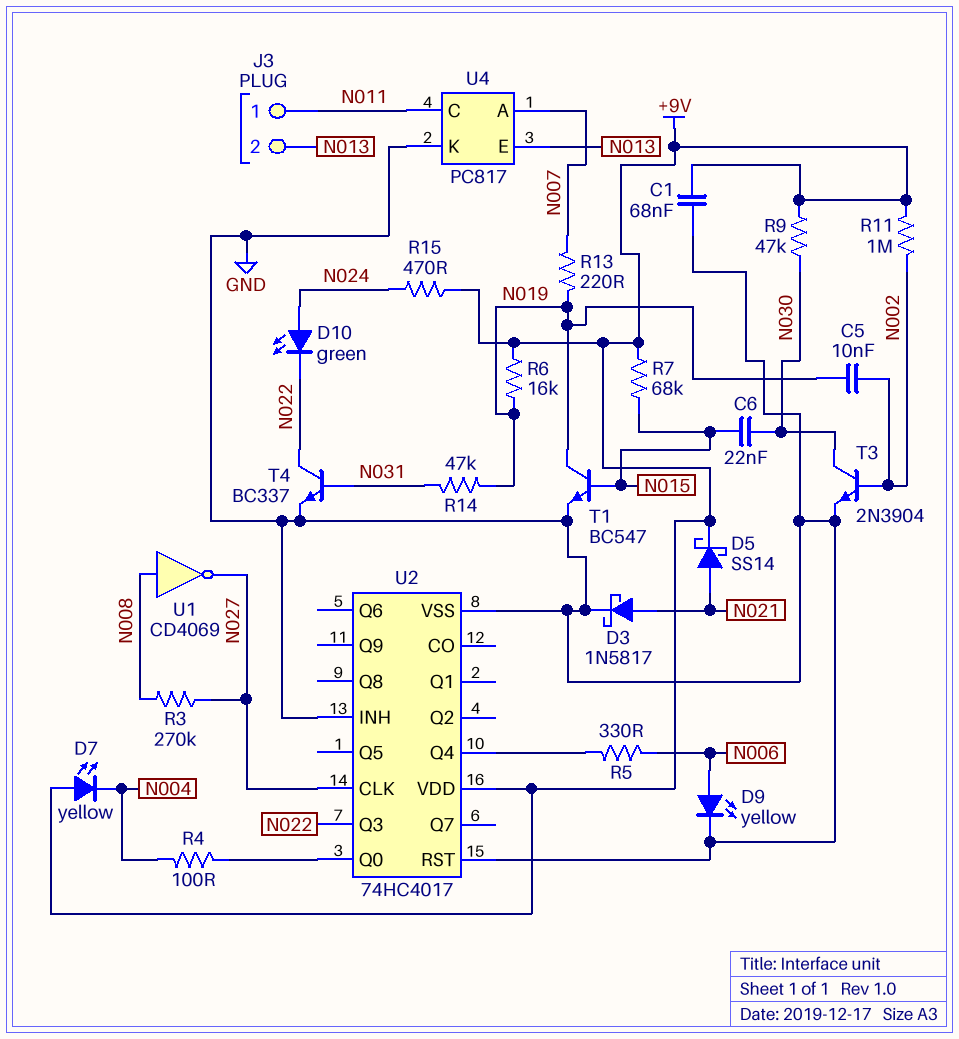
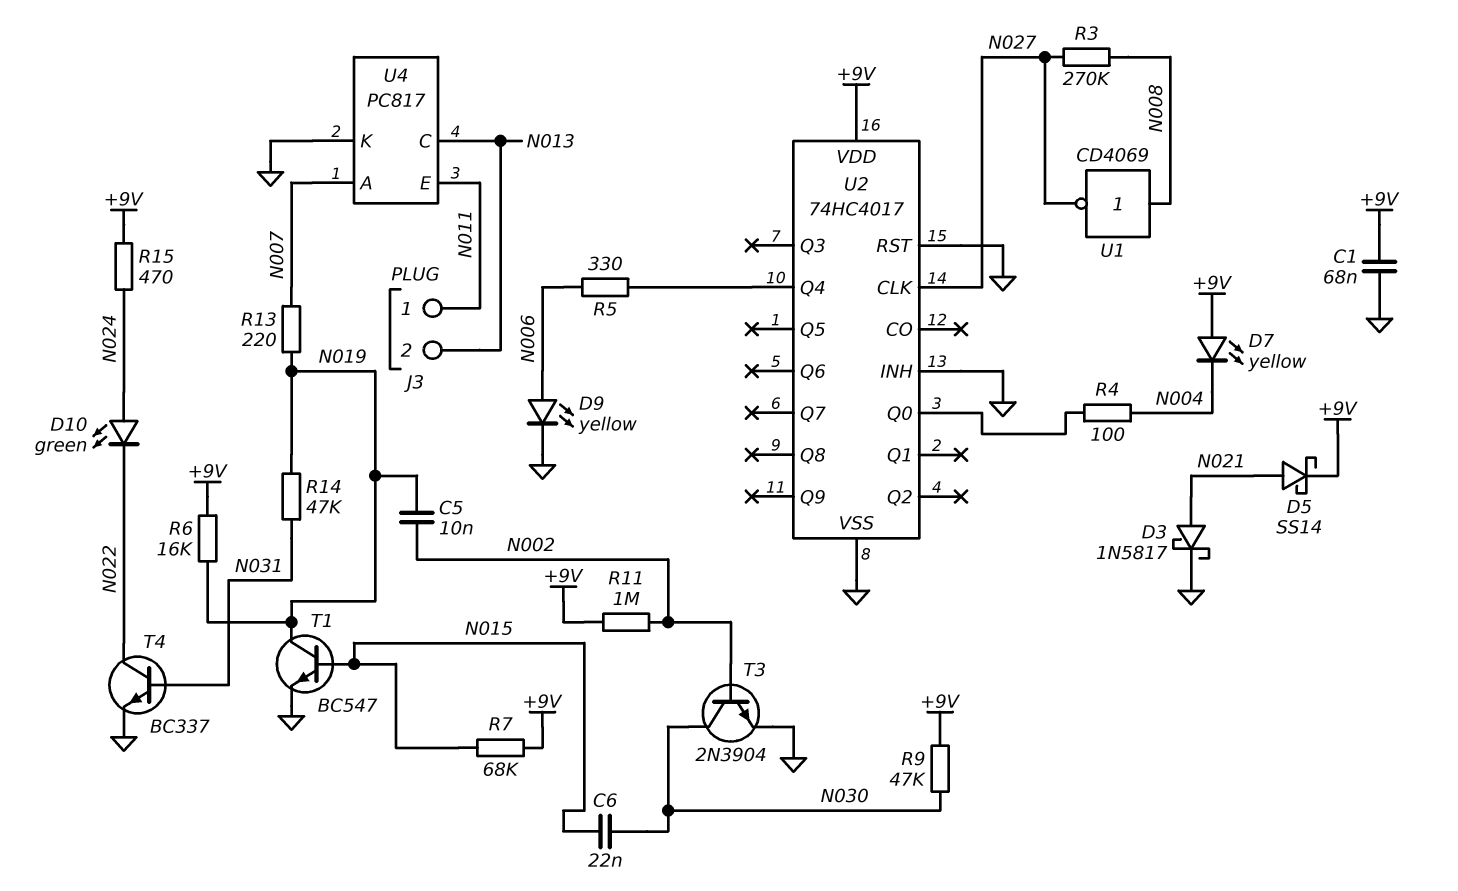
U2 pin Q3: N022 -> none
U4 pin C: N011 -> N013
U4 pin E: N013 -> N011

